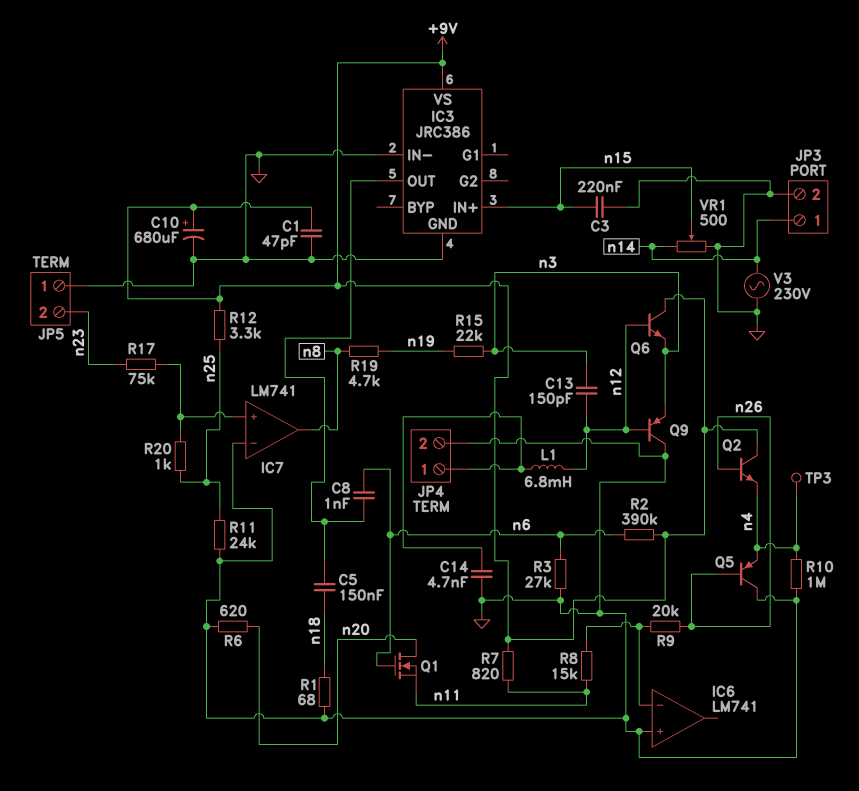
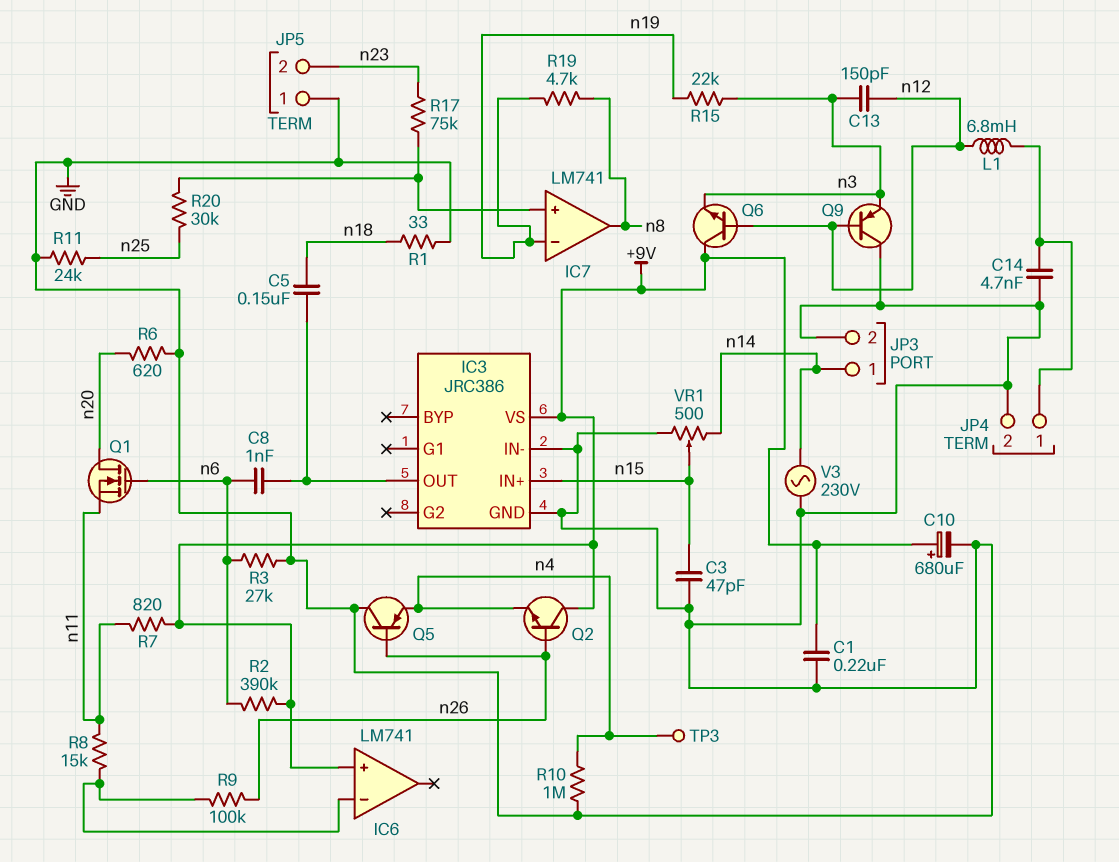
C1: 47pF (+9V, GND) -> 220nF (+9V, GND)
C3: 220nF (GND, n15) -> 47pF (GND, n15)
IC6 pin in+: GND -> +9V
IC7 pin in-: GND -> n19
R1: 68 (GND, n18) -> 33 (GND, n18)
R9: 20k (IC6/in-, n26) -> 100k (IC6/in-, n26)
R12: 3.3k (+9V, n25) -> none
R20: 1k (IC7/in+, n25) -> 30k (IC7/in+, n25)

